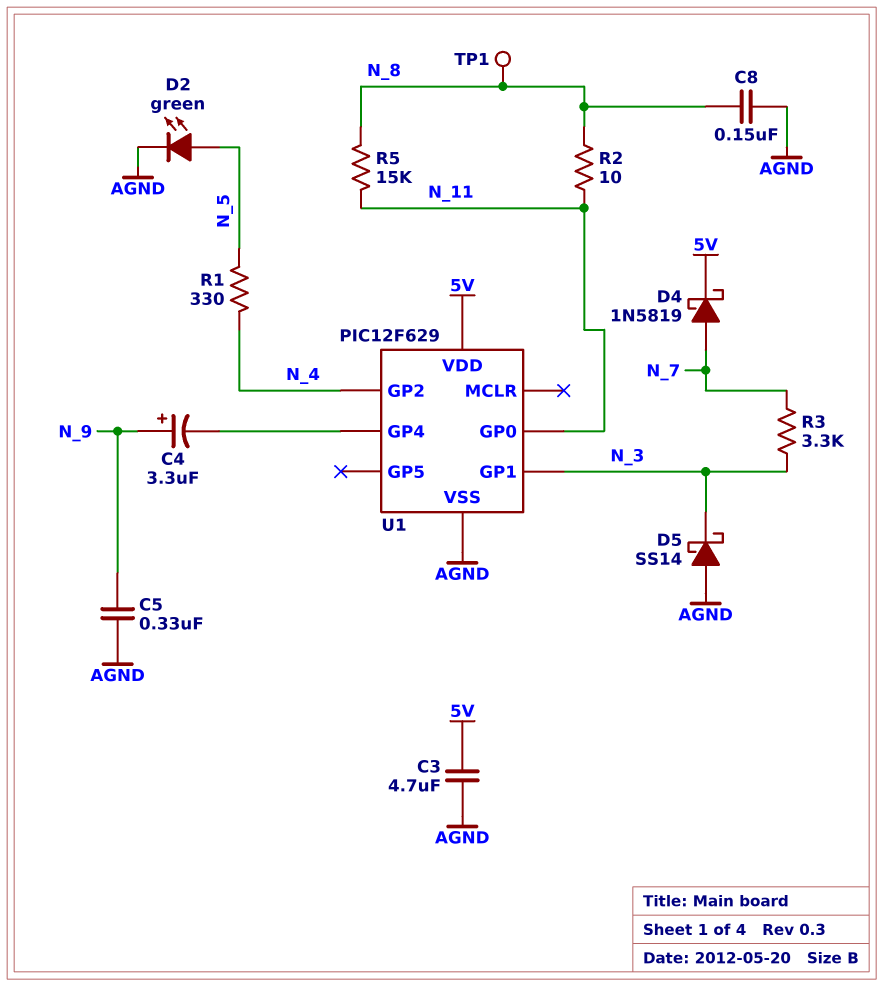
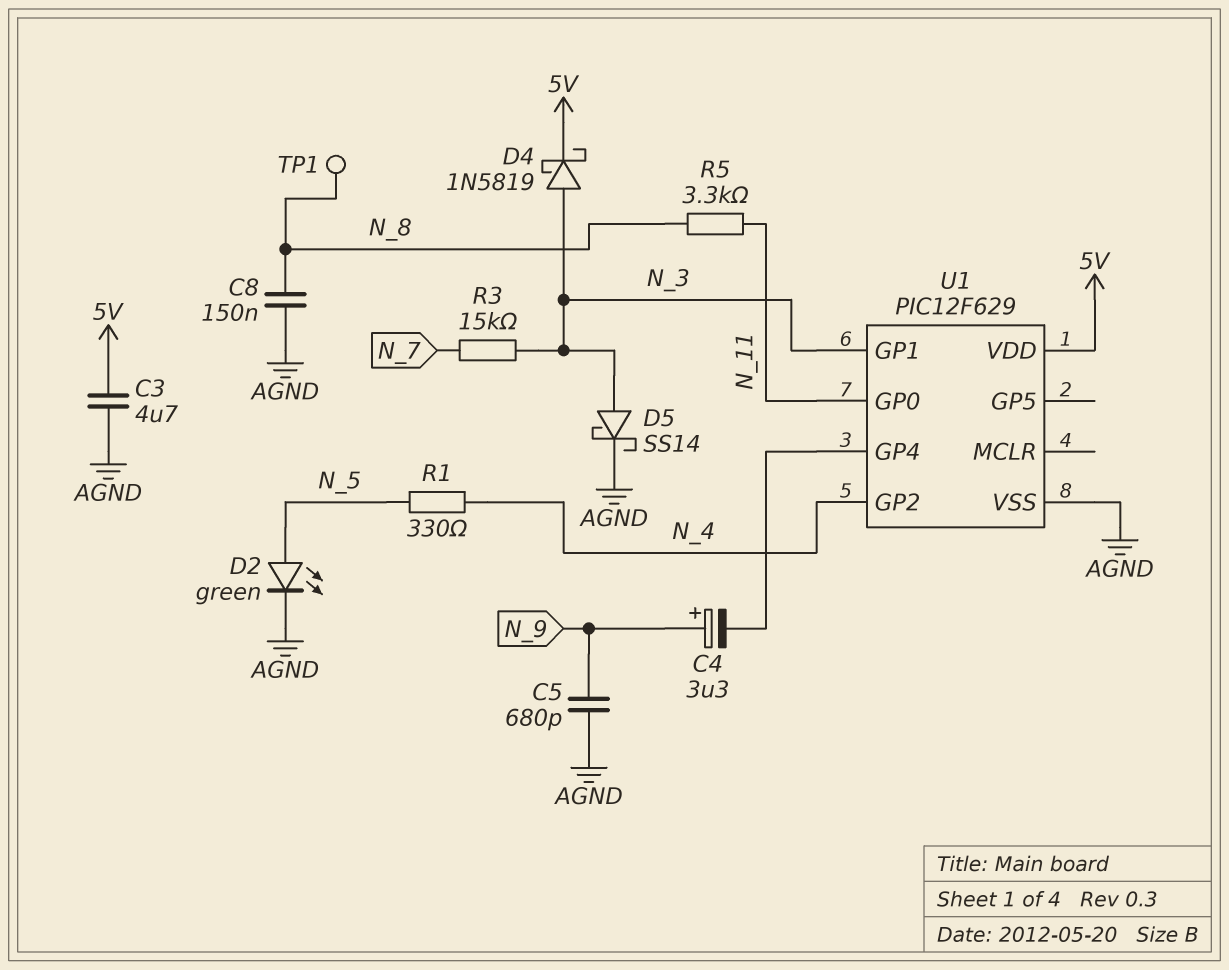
C5: 330nF (AGND, N_9) -> 680pF (AGND, N_9)
D4: schottky 1N5819 (A N_7, K 5V) -> schottky 1N5819 (A N_3, K 5V)
D5: schottky SS14 (A AGND, K N_3) -> schottky SS14 (A N_3, K AGND)
R2: 10 (N_8, N_11) -> none
R3: 3.3k (N_3, N_7) -> 15k (N_3, N_7)
R5: 15k (N_8, N_11) -> 3.3k (N_8, N_11)

